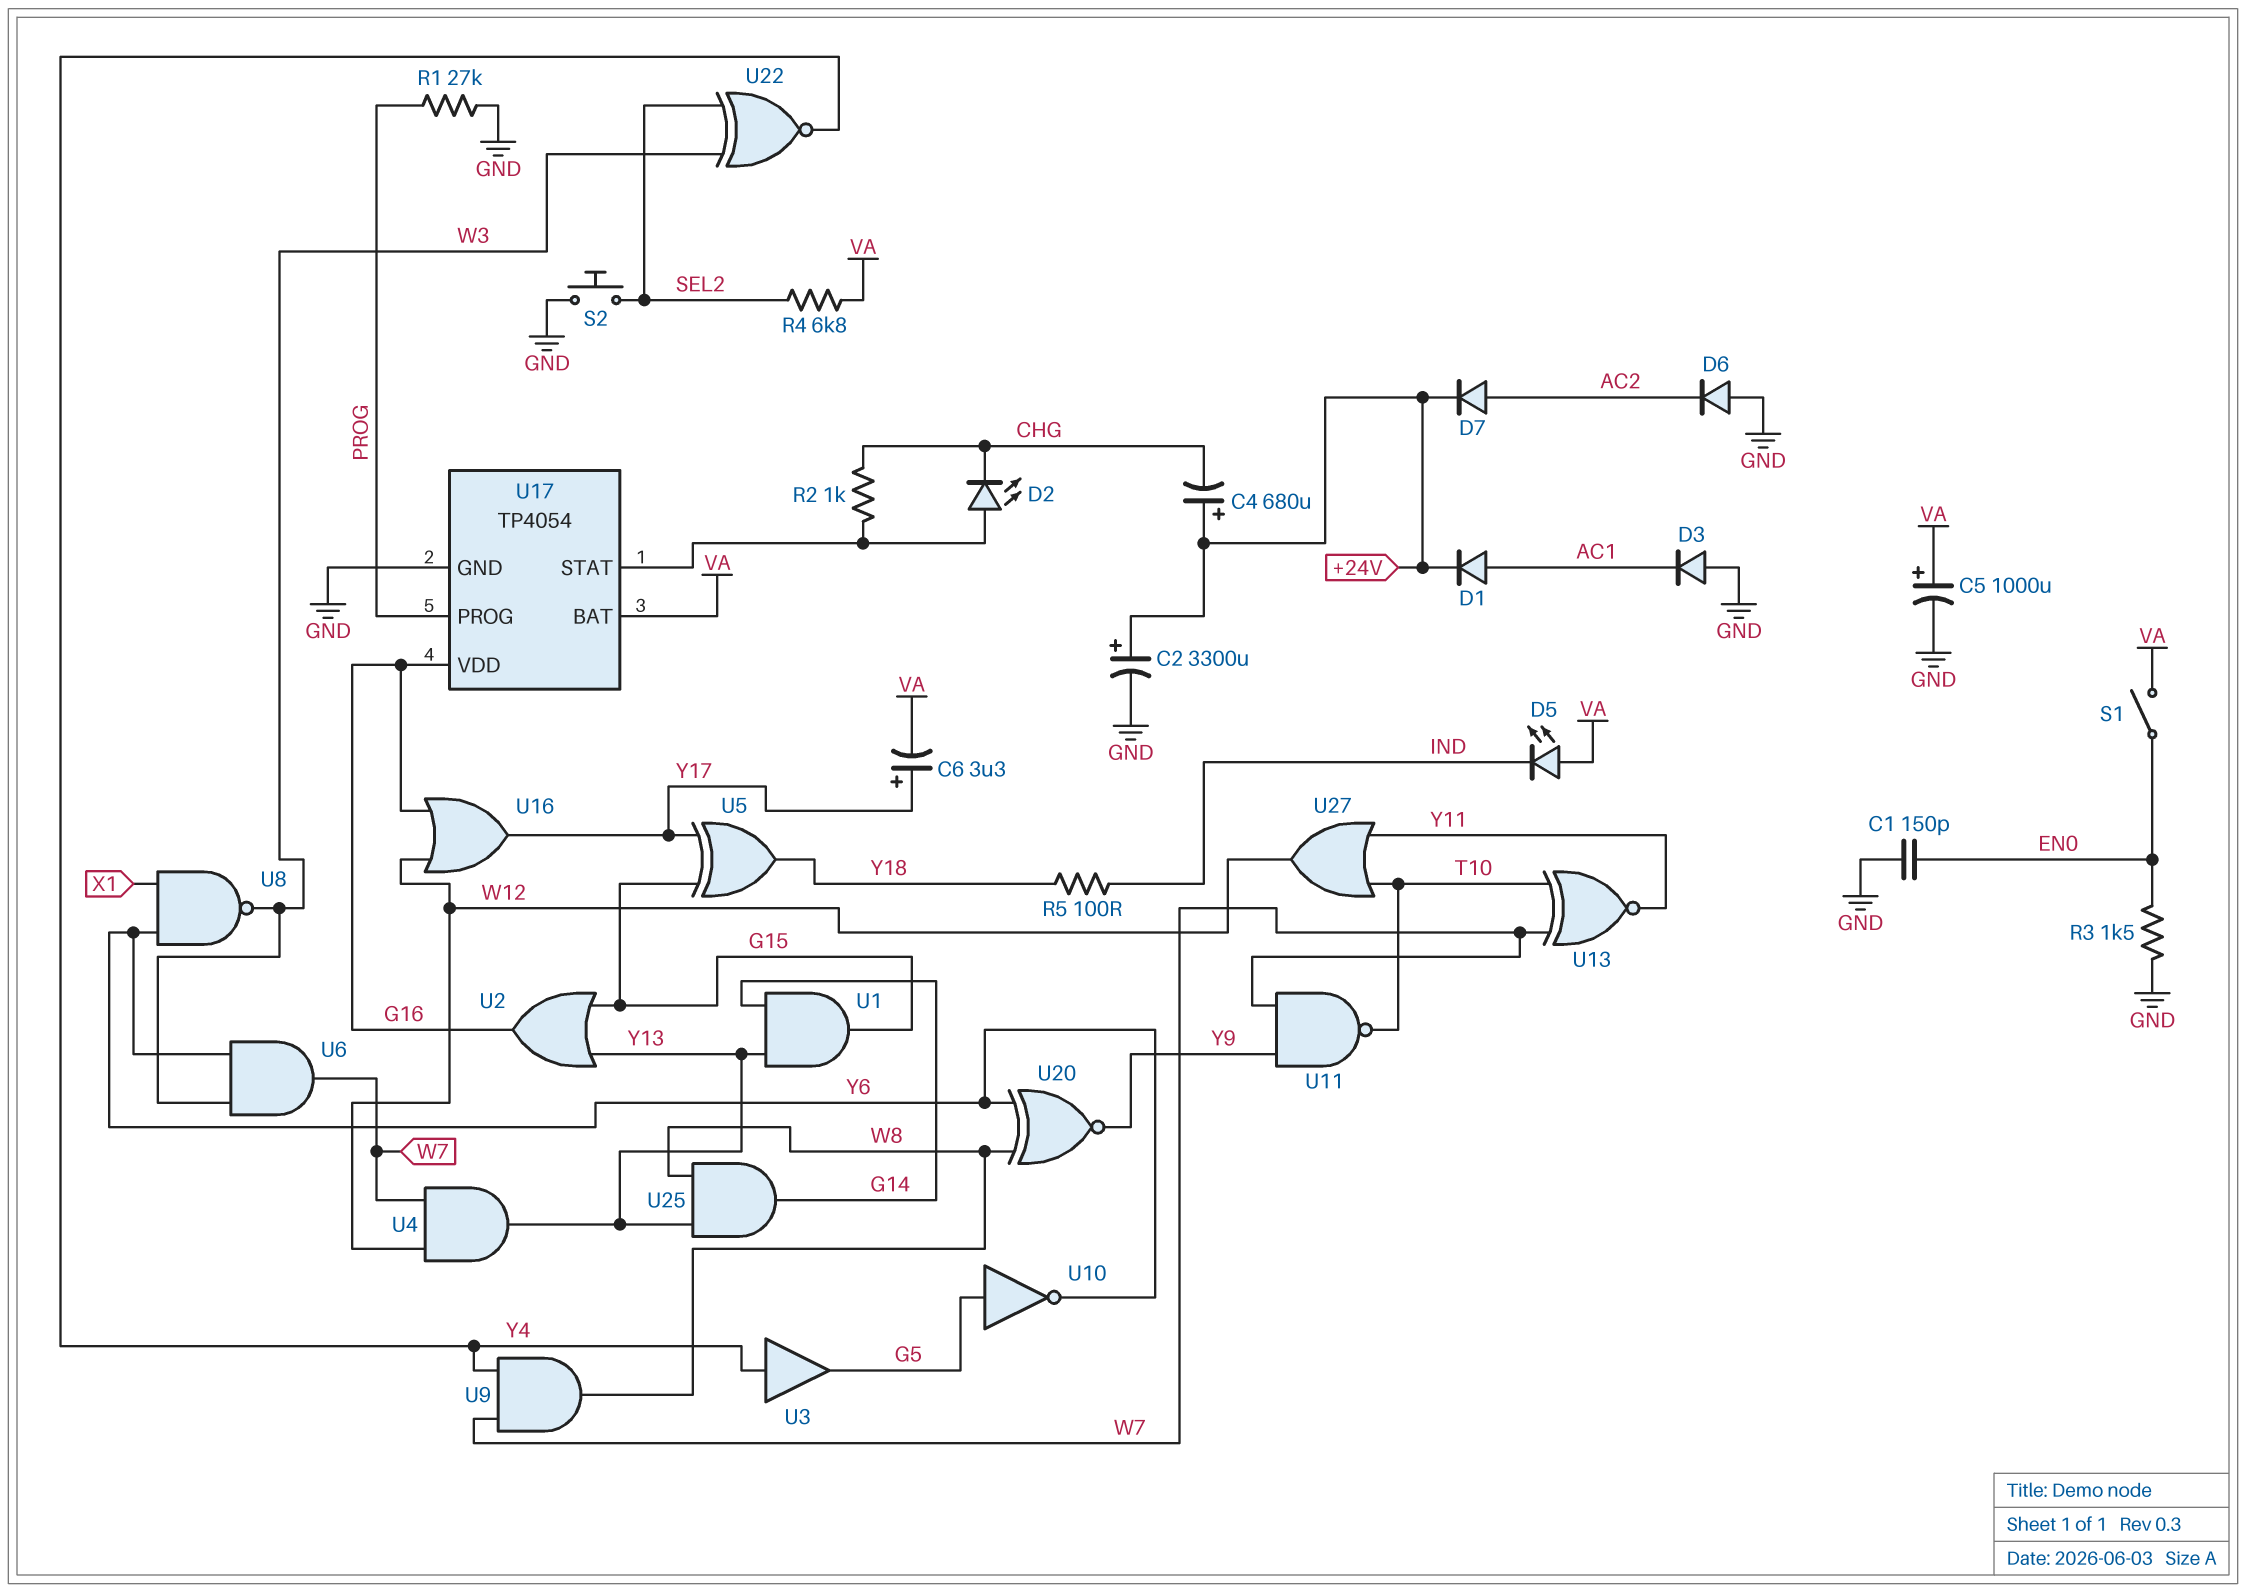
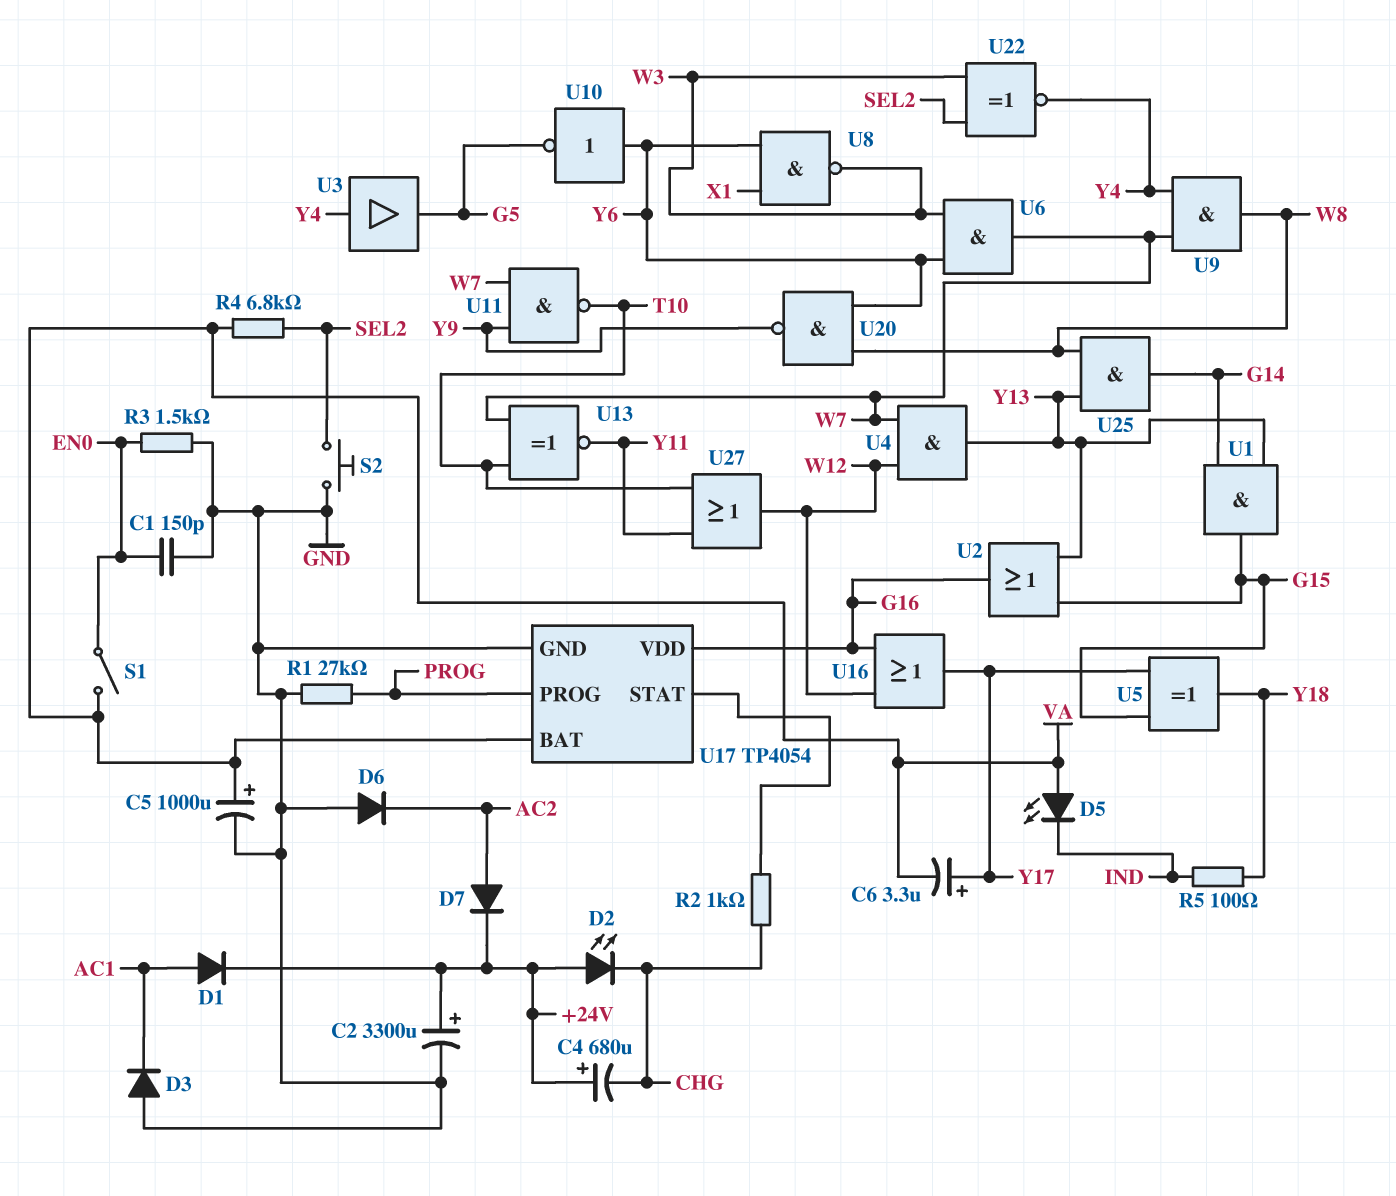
D2: LED (A U17/STAT, K CHG) -> LED (A +24V, K CHG)
U10: NOT (in G5, out Y6) -> NOT (in Y6, out G5)
U20: XNOR (in W8, in Y6, out Y9) -> NAND (in W8, in Y6, out Y9)

